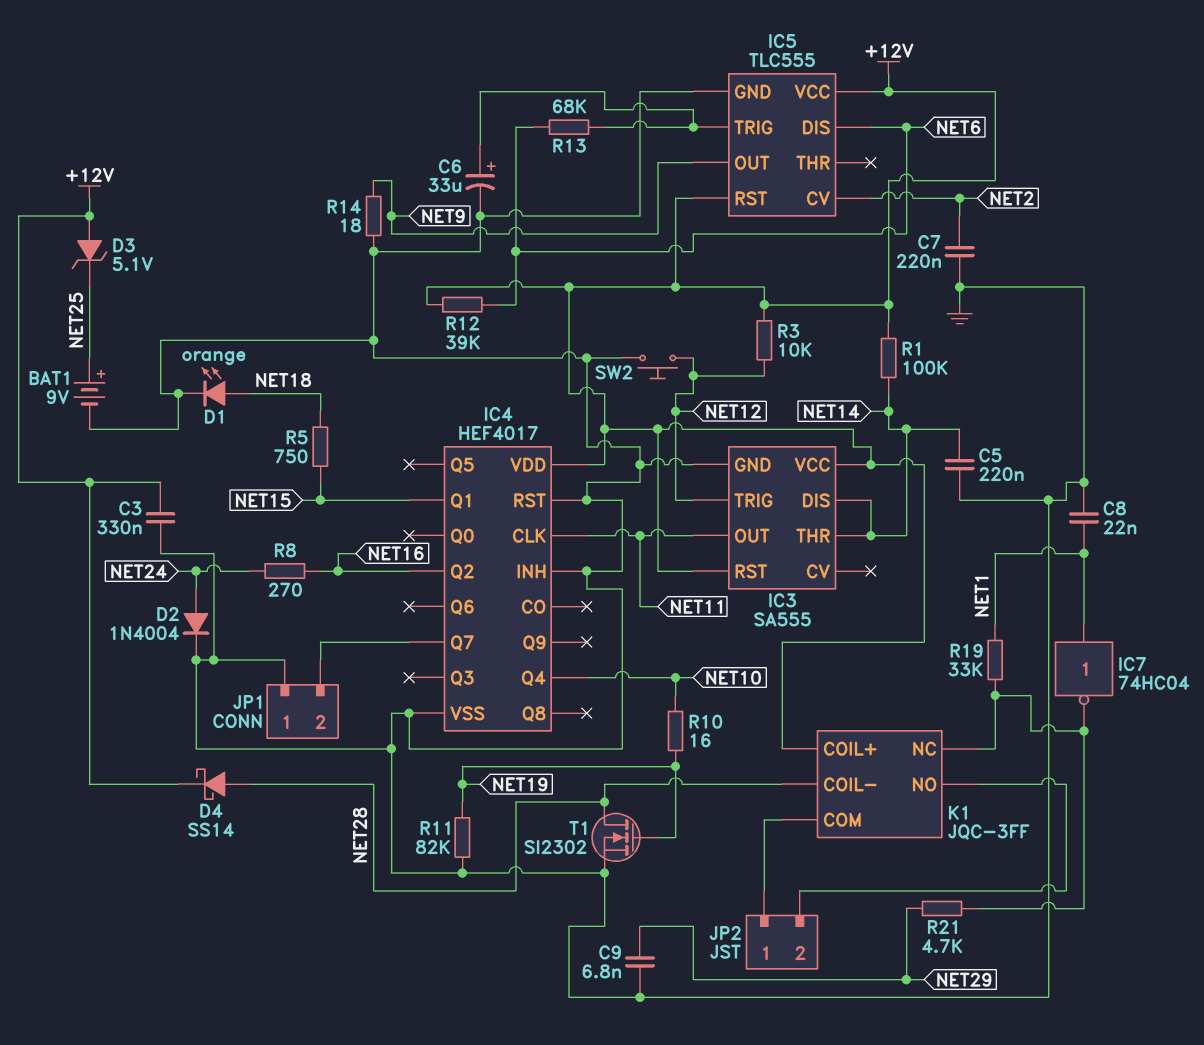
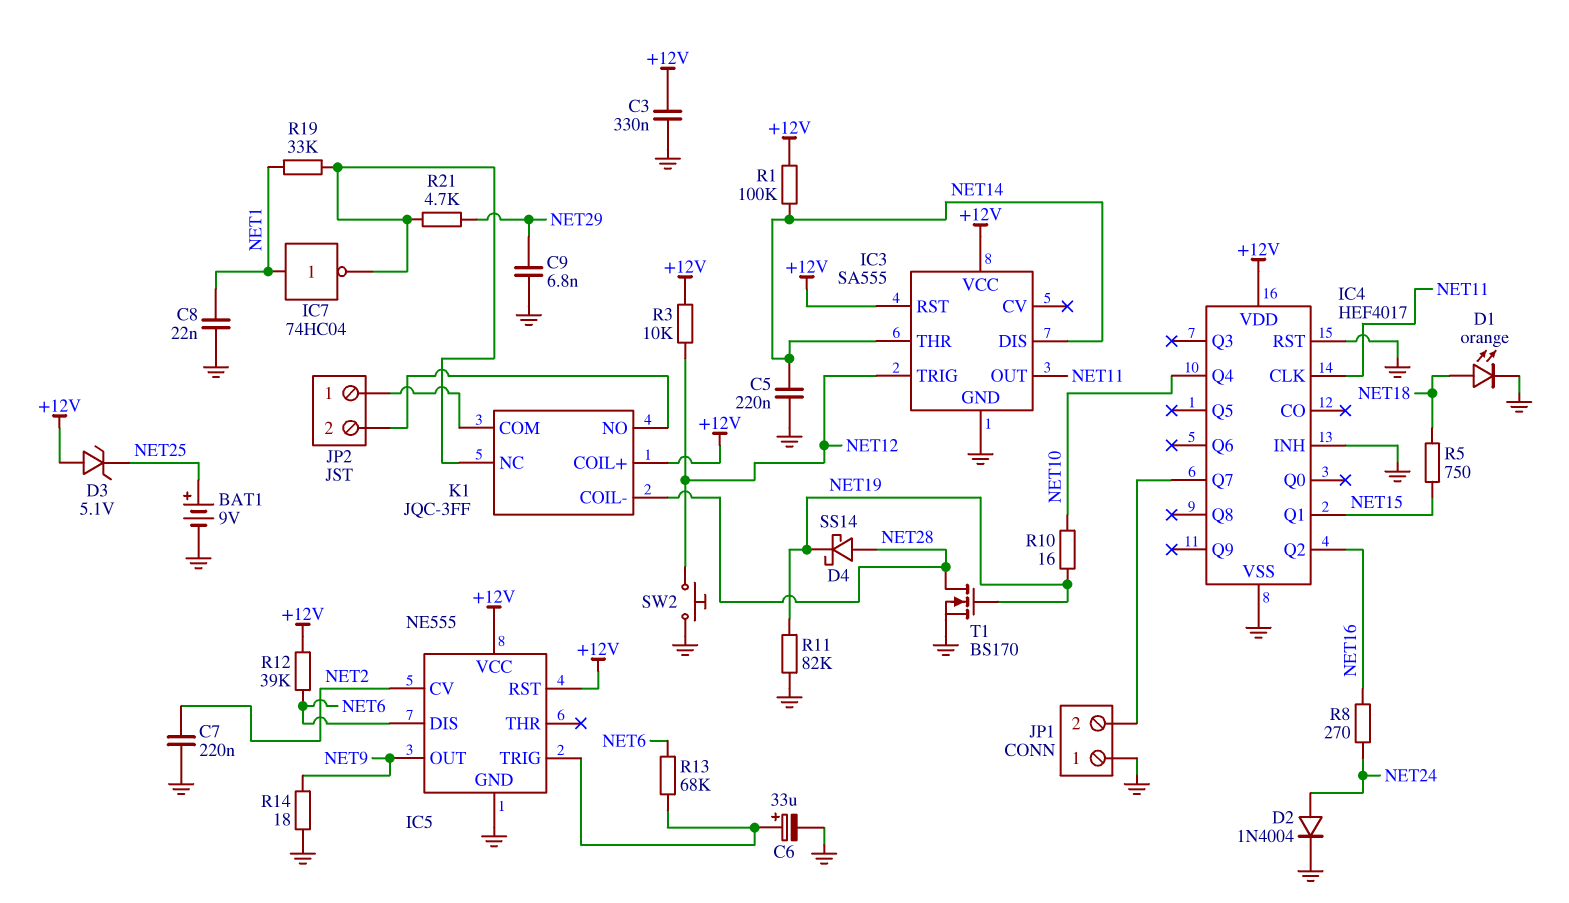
D4: schottky SS14 (A NET28, K +12V) -> schottky SS14 (A NET28, K NET19)
IC5: TLC555 -> NE555
T1: NMOS SI2302 (G NET19, D NET28, S GND) -> NMOS BS170 (G NET19, D NET28, S GND)

